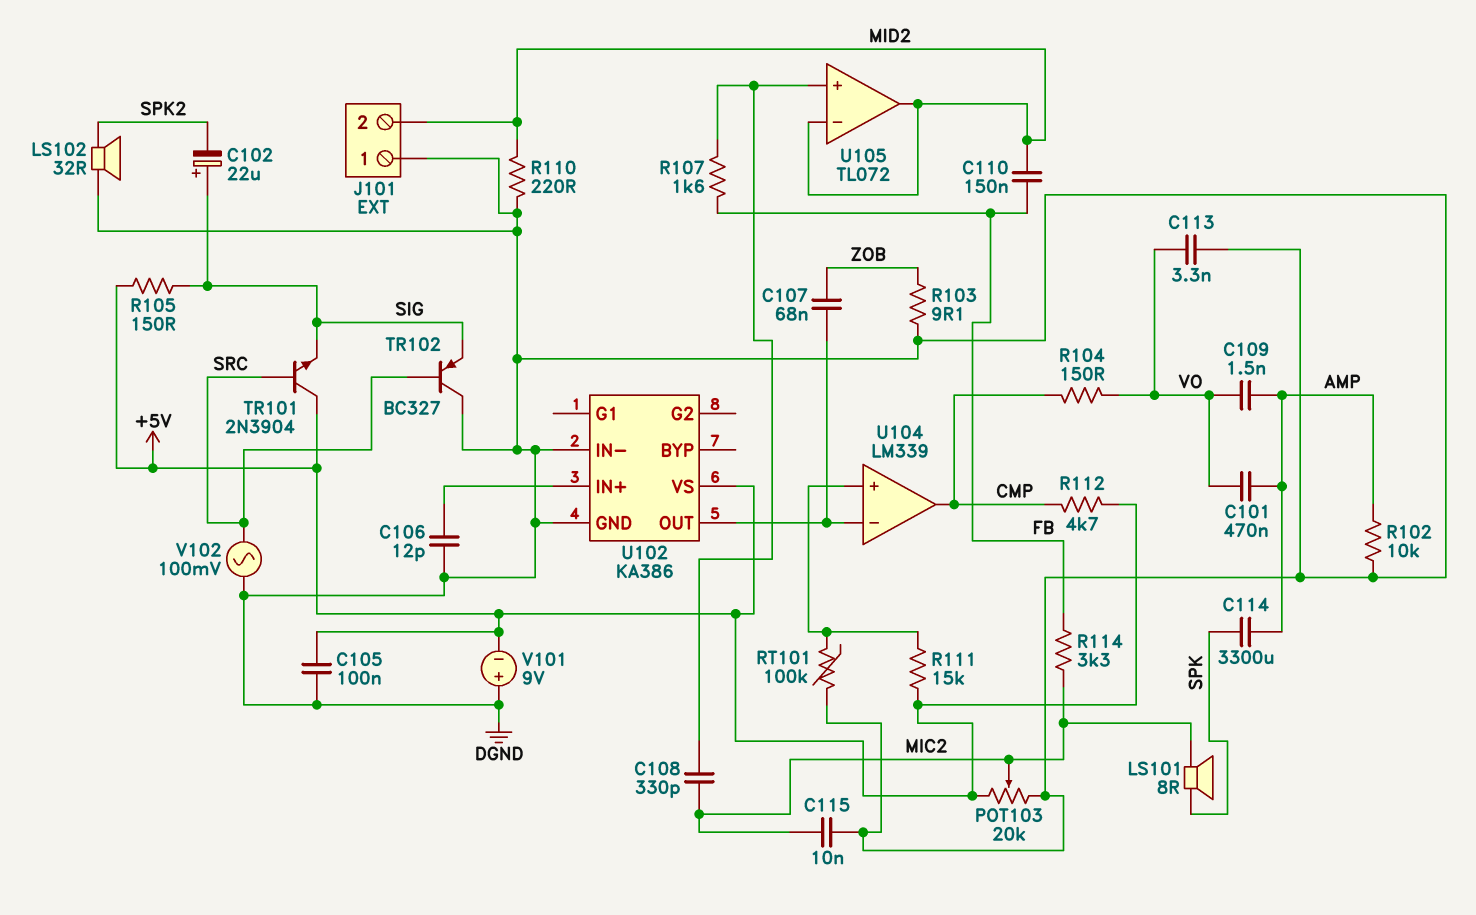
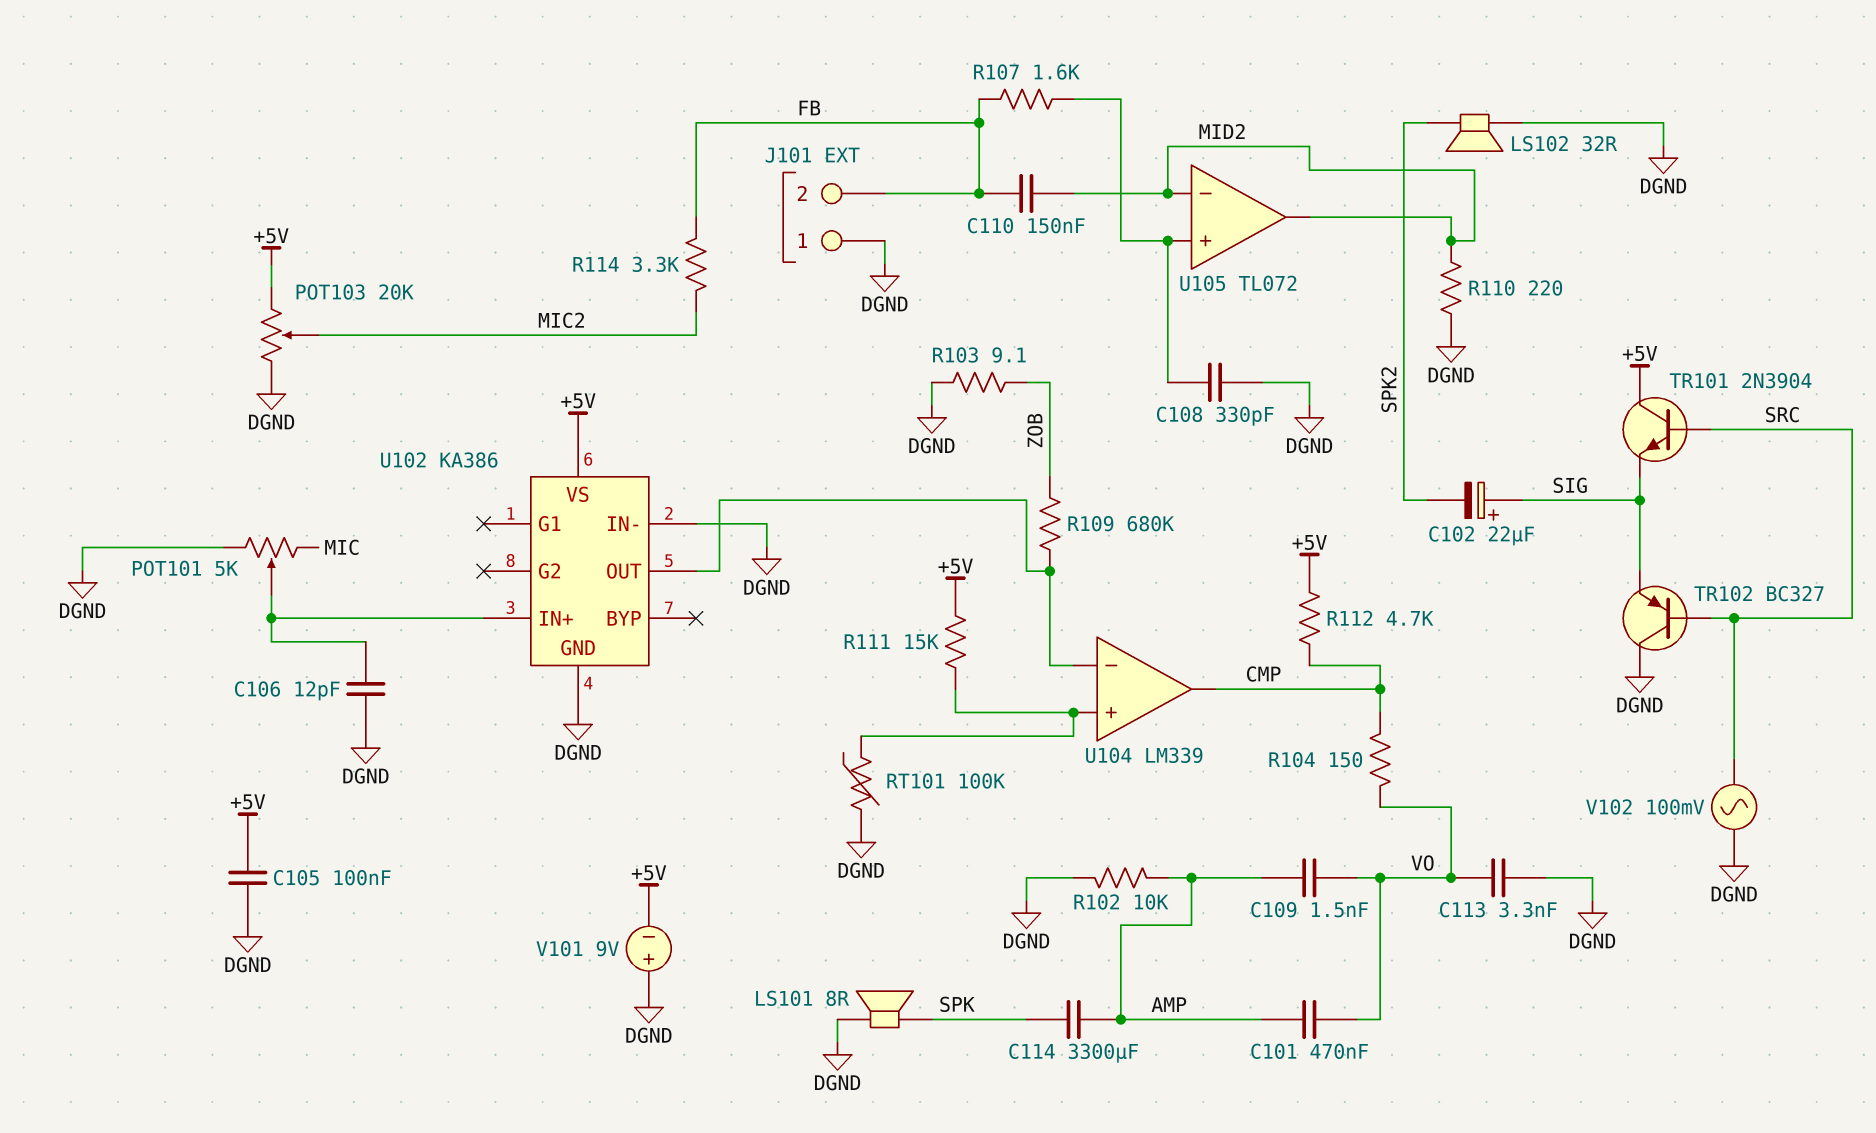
C107: 68nF (U102/OUT, ZOB) -> none
C108: 330pF (MIC2, U105/in+) -> 330pF (DGND, U105/in+)
C115: 10nF (DGND, MIC2) -> none
J101 pin 2: MID2 -> FB
LS101: speaker 8R (MIC2, SPK) -> speaker 8R (DGND, SPK)
POT101: none -> 5k (DGND, MIC, wiper U102/IN+)
R105: 150 (+5V, SIG) -> none
R109: none -> 680k (U102/OUT, ZOB)

